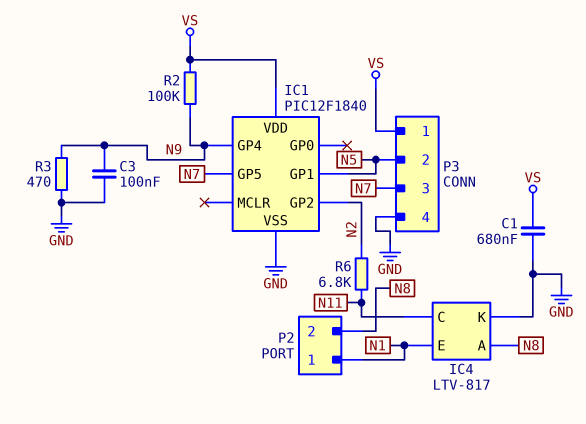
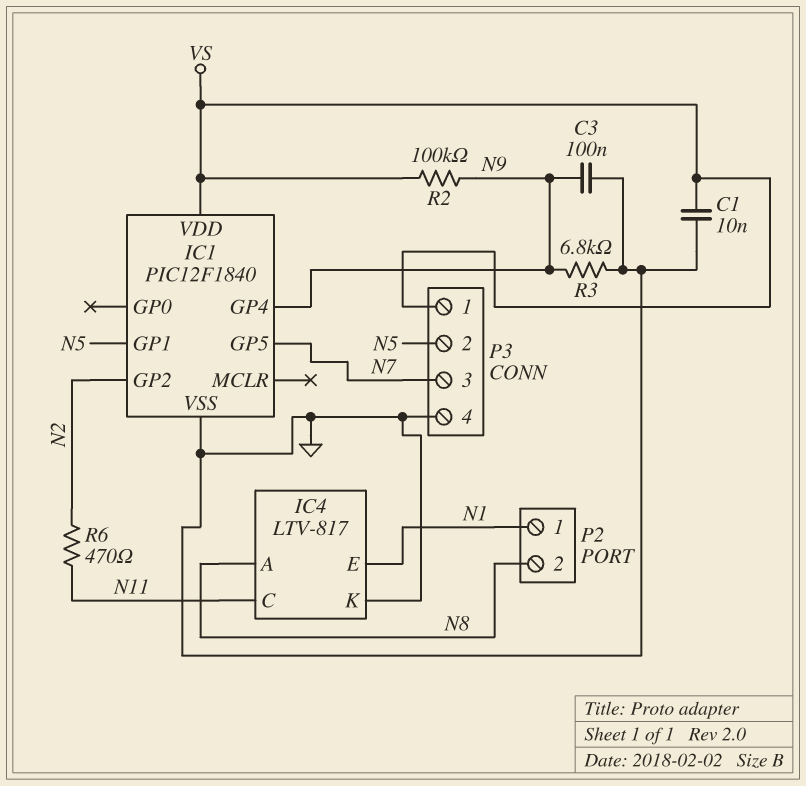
C1: 680nF (GND, VS) -> 10nF (GND, VS)
R3: 470 (GND, N9) -> 6.8k (GND, N9)
R6: 6.8k (N2, N11) -> 470 (N2, N11)

